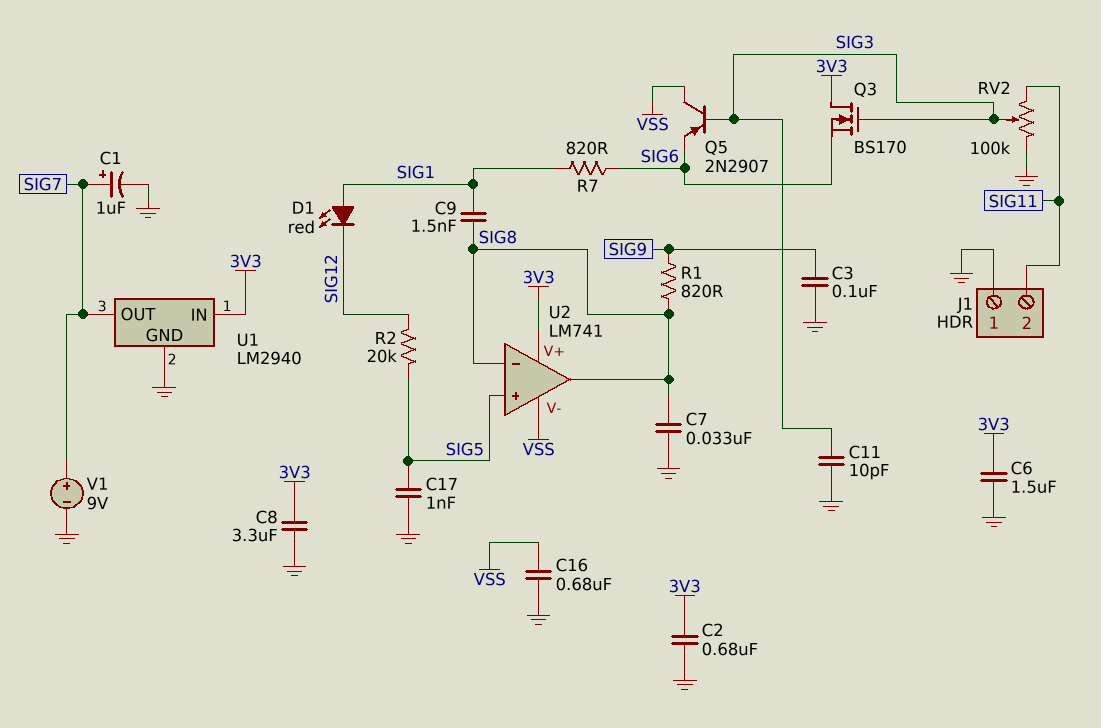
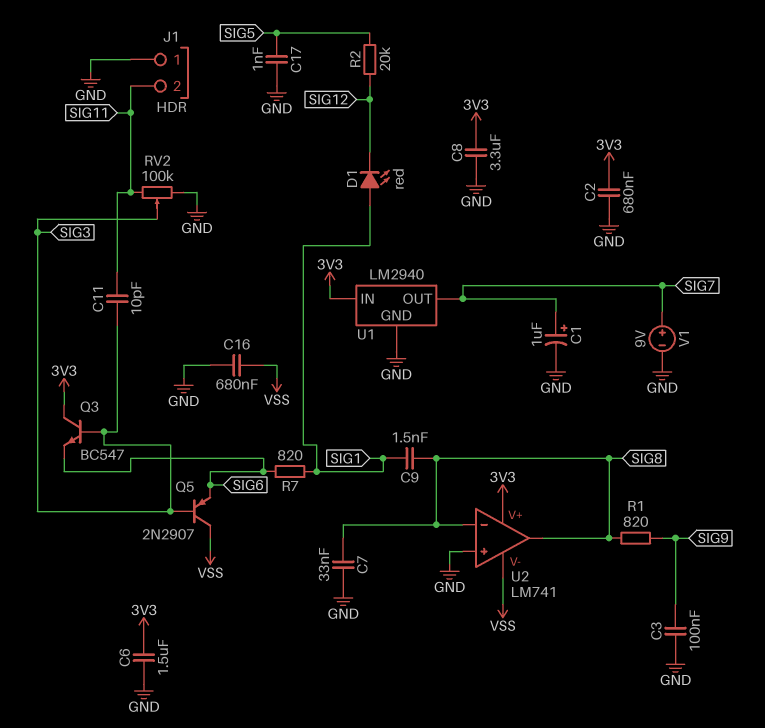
C11: 10pF (GND, SIG3) -> 10pF (SIG3, SIG11)
Q3: NMOS BS170 (G SIG3, D 3V3, S SIG6) -> NPN BC547 (B SIG3, C 3V3, E SIG6)
U2 pin in+: SIG5 -> GND

